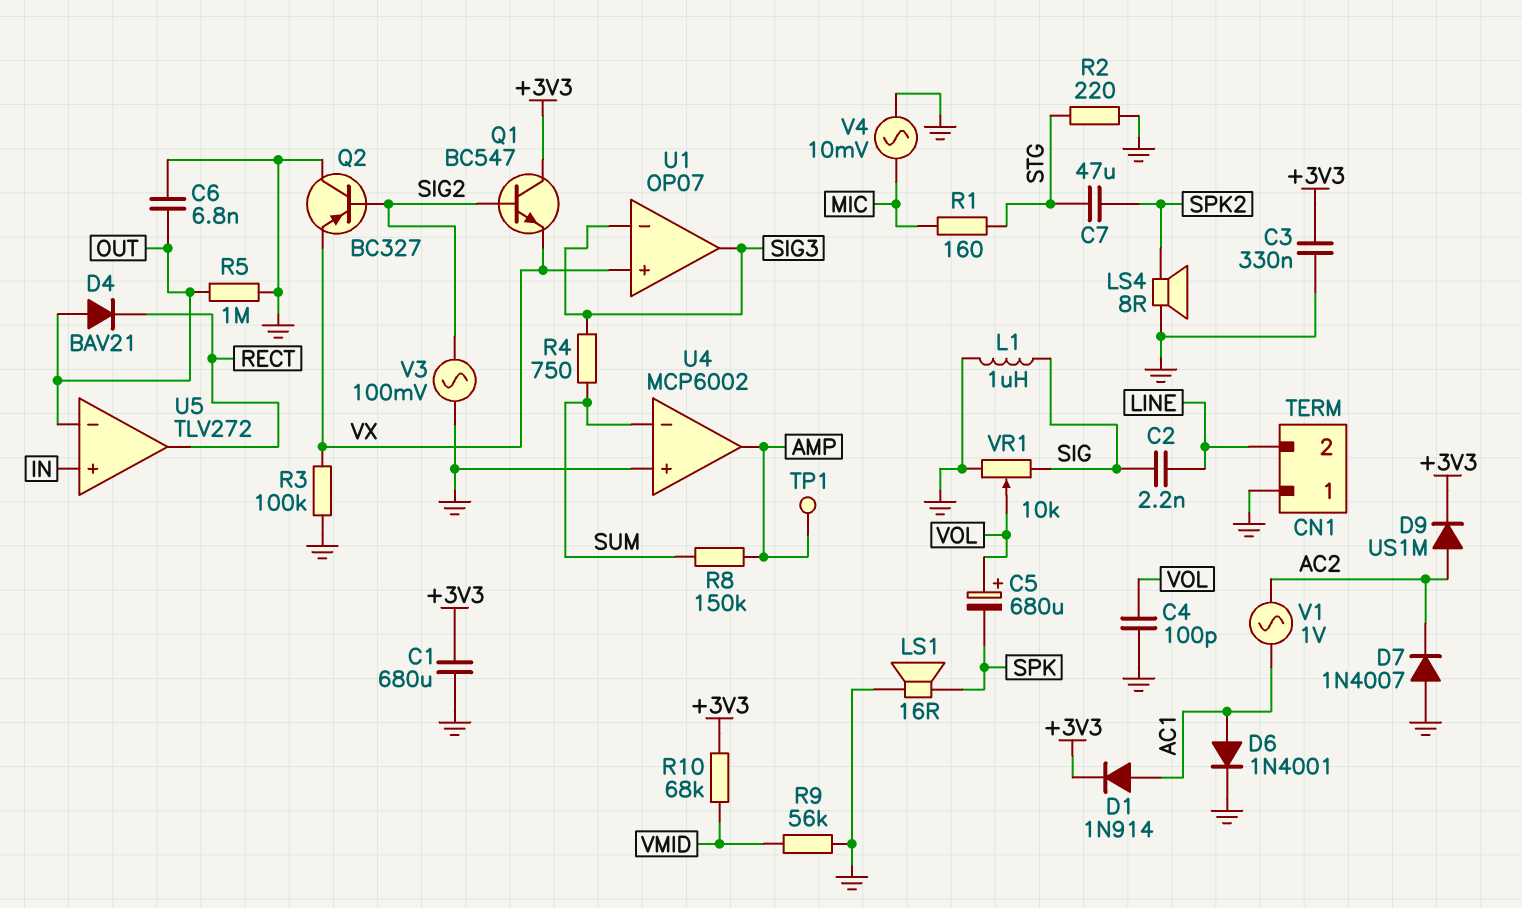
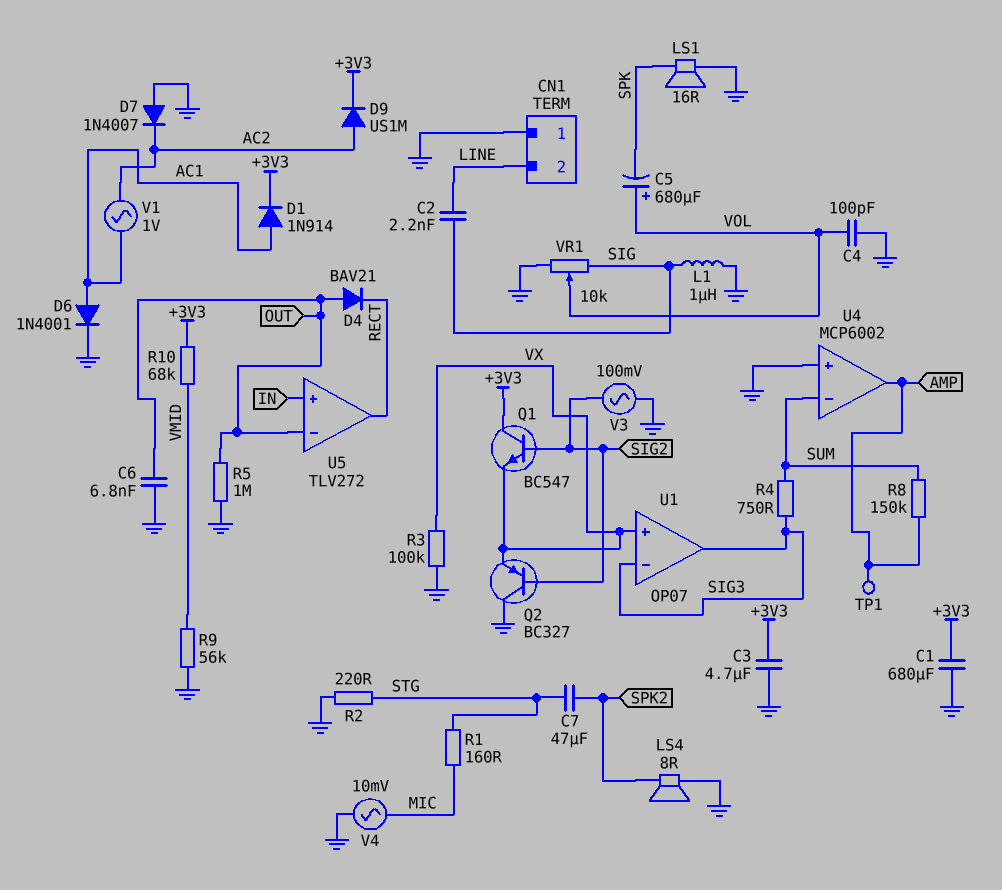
C3: 330nF (+3V3, GND) -> 4.7uF (+3V3, GND)

